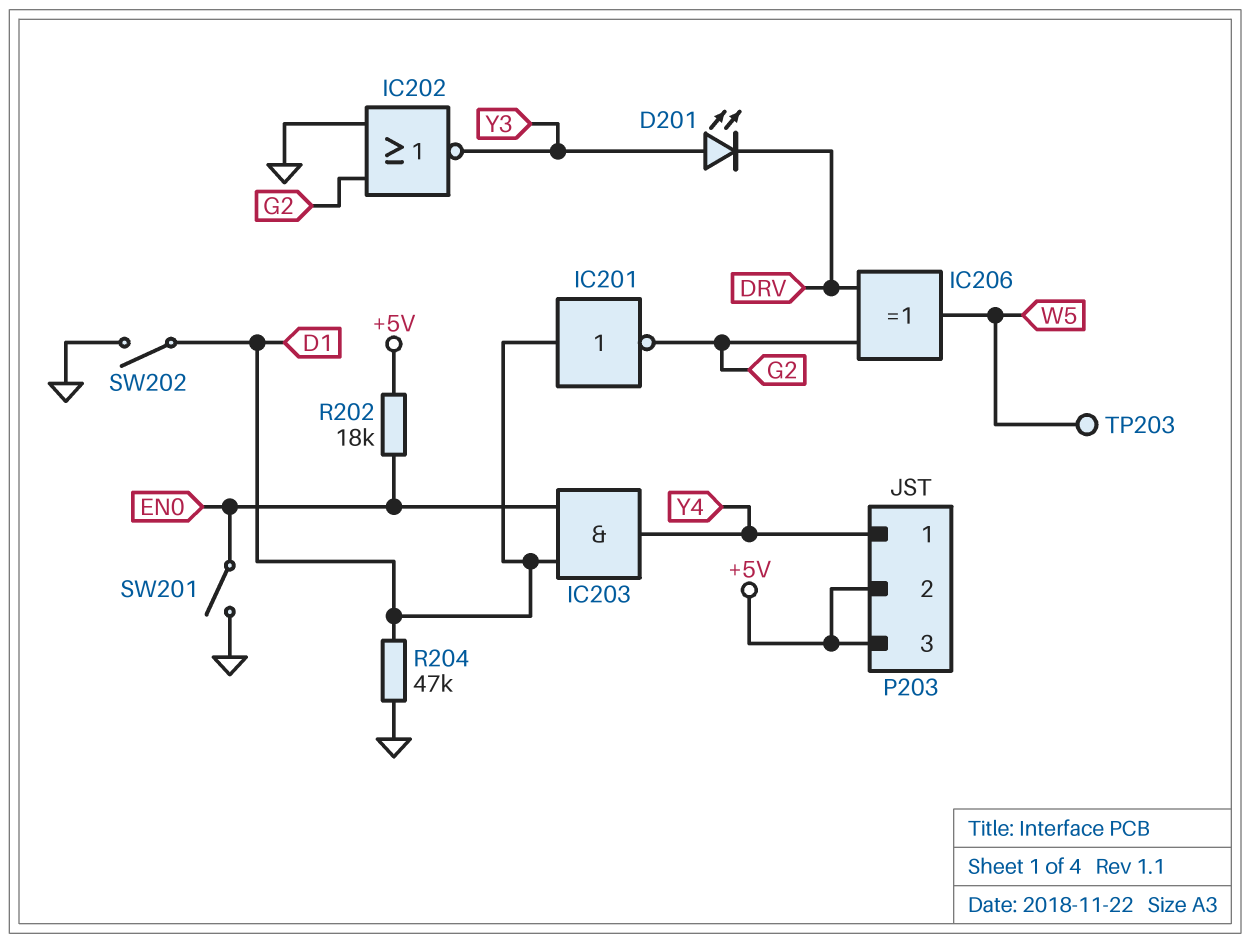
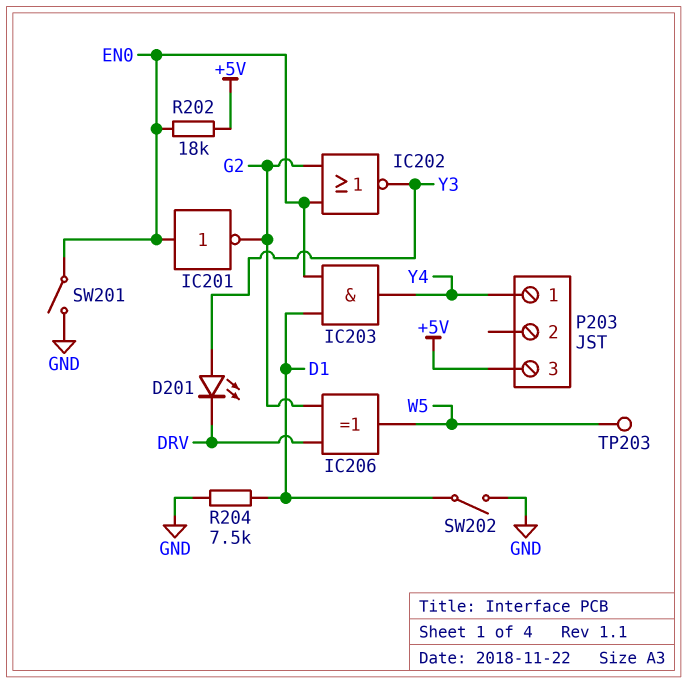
IC201: NOT (in D1, out G2) -> NOT (in EN0, out G2)
IC202: NOR (in G2, in GND, out Y3) -> NOR (in EN0, in G2, out Y3)
P203 pin 2: +5V -> none
R204: 47k (D1, GND) -> 7.5k (D1, GND)

